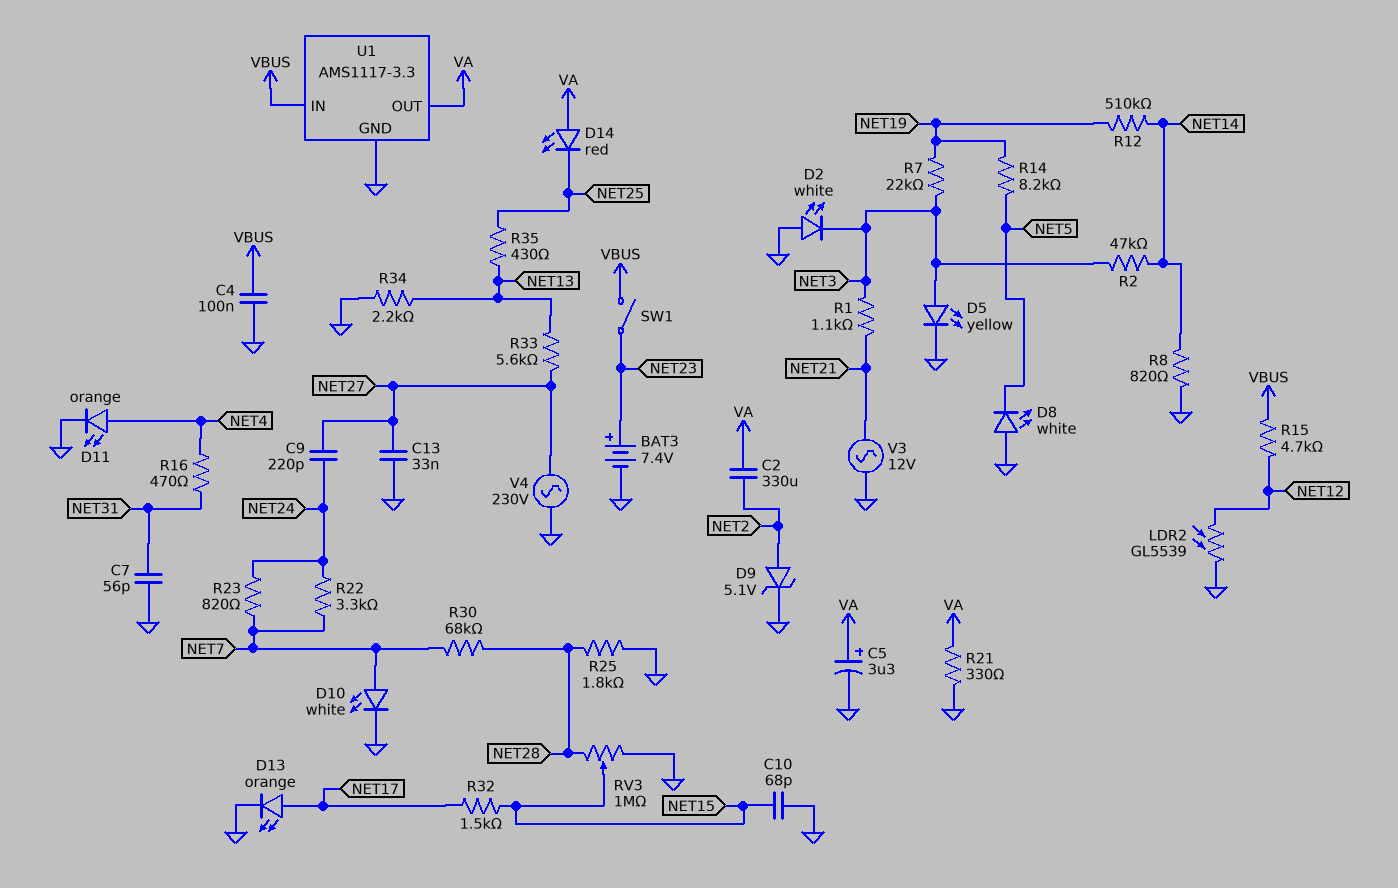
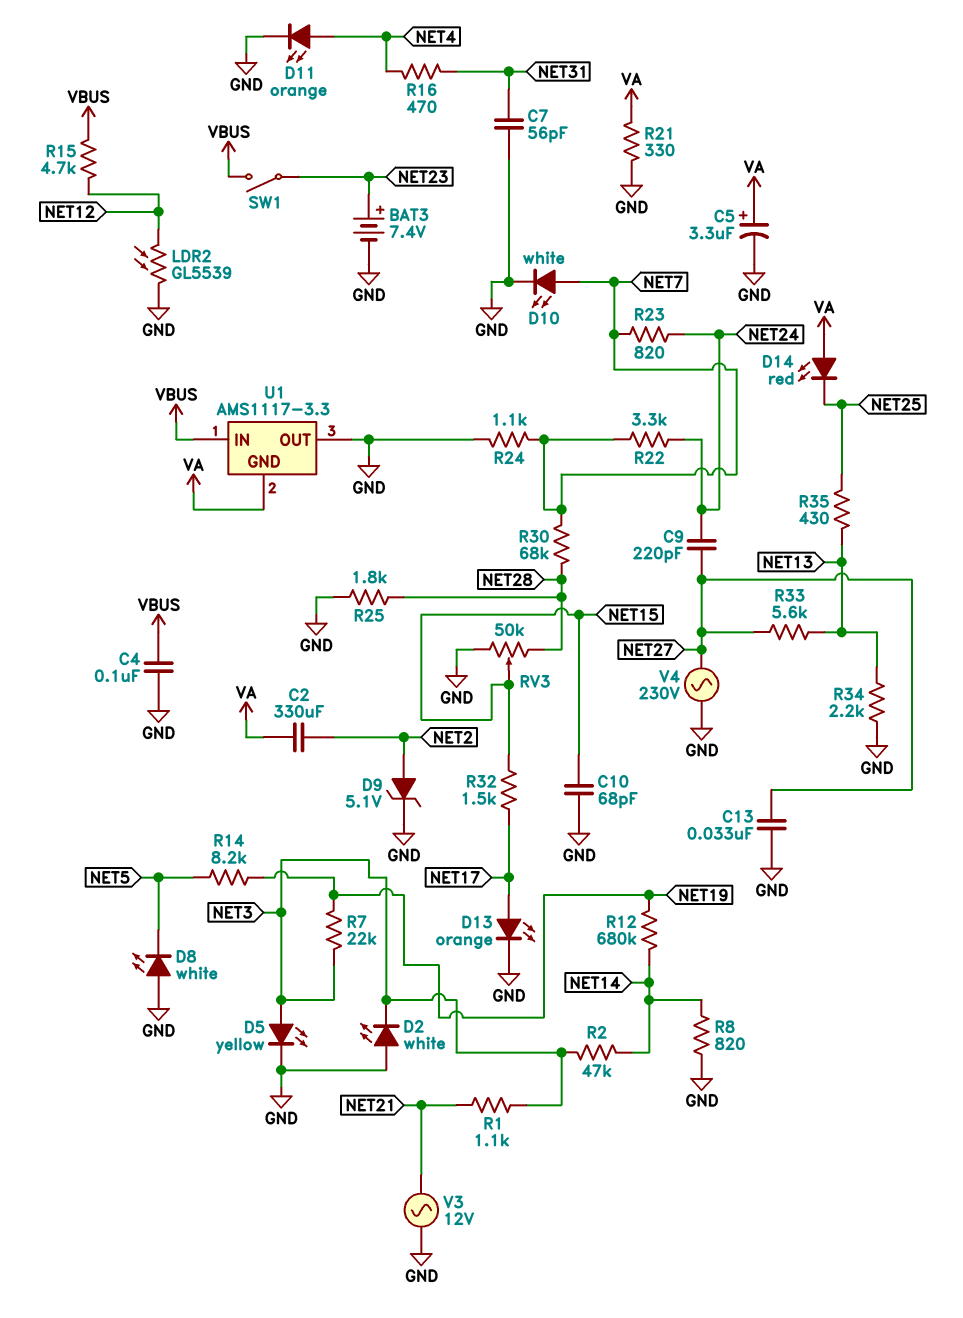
R12: 510k (NET14, NET19) -> 680k (NET14, NET19)
R24: none -> 1.1k (GND, NET7)
RV3: 1M (GND, NET28, wiper NET15) -> 50k (GND, NET28, wiper NET15)
U1 pin GND: GND -> VA
U1 pin OUT: VA -> GND

